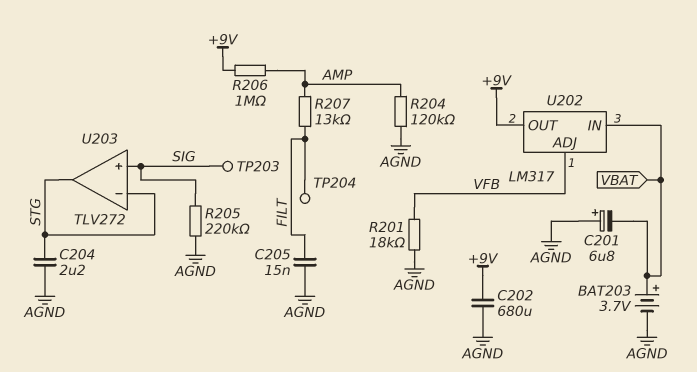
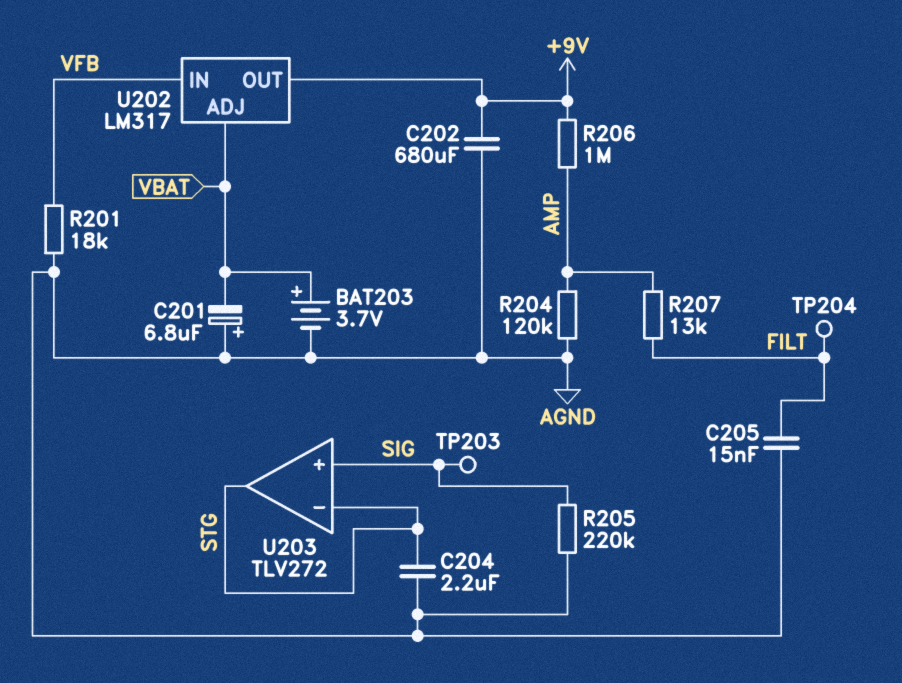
U202 pin ADJ: VFB -> VBAT
U202 pin IN: VBAT -> VFB

